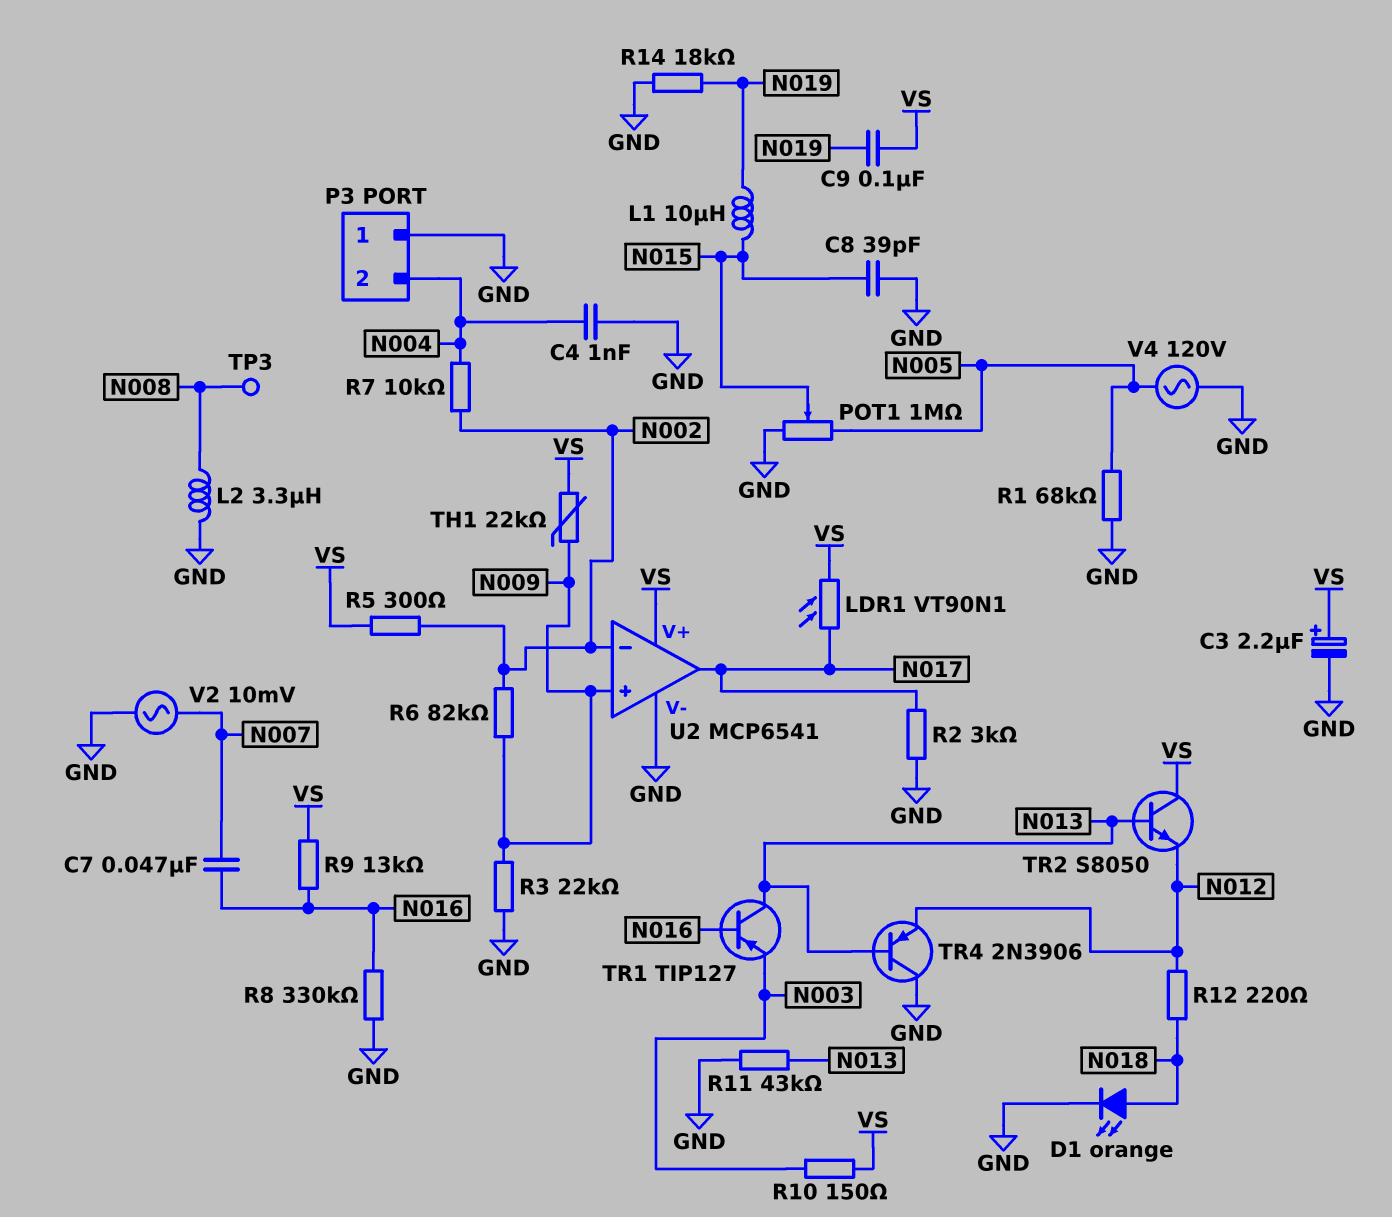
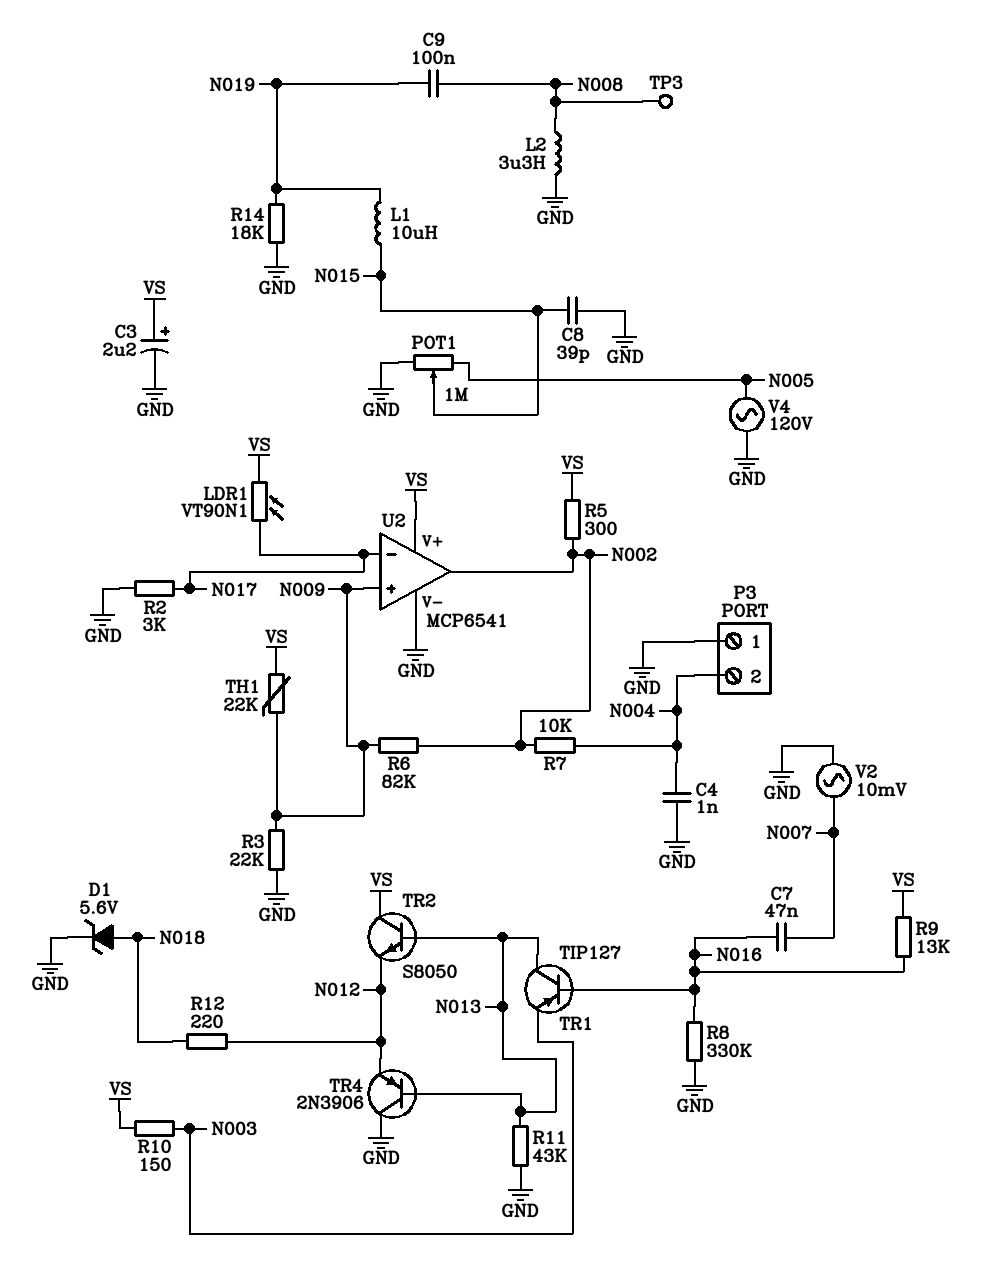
C9: 100nF (N019, VS) -> 100nF (N008, N019)
D1: LED orange (A N018, K GND) -> zener 5.6V (A N018, K GND)
R1: 68k (GND, N005) -> none
U2 pin in-: N002 -> N017
U2 pin out: N017 -> N002

